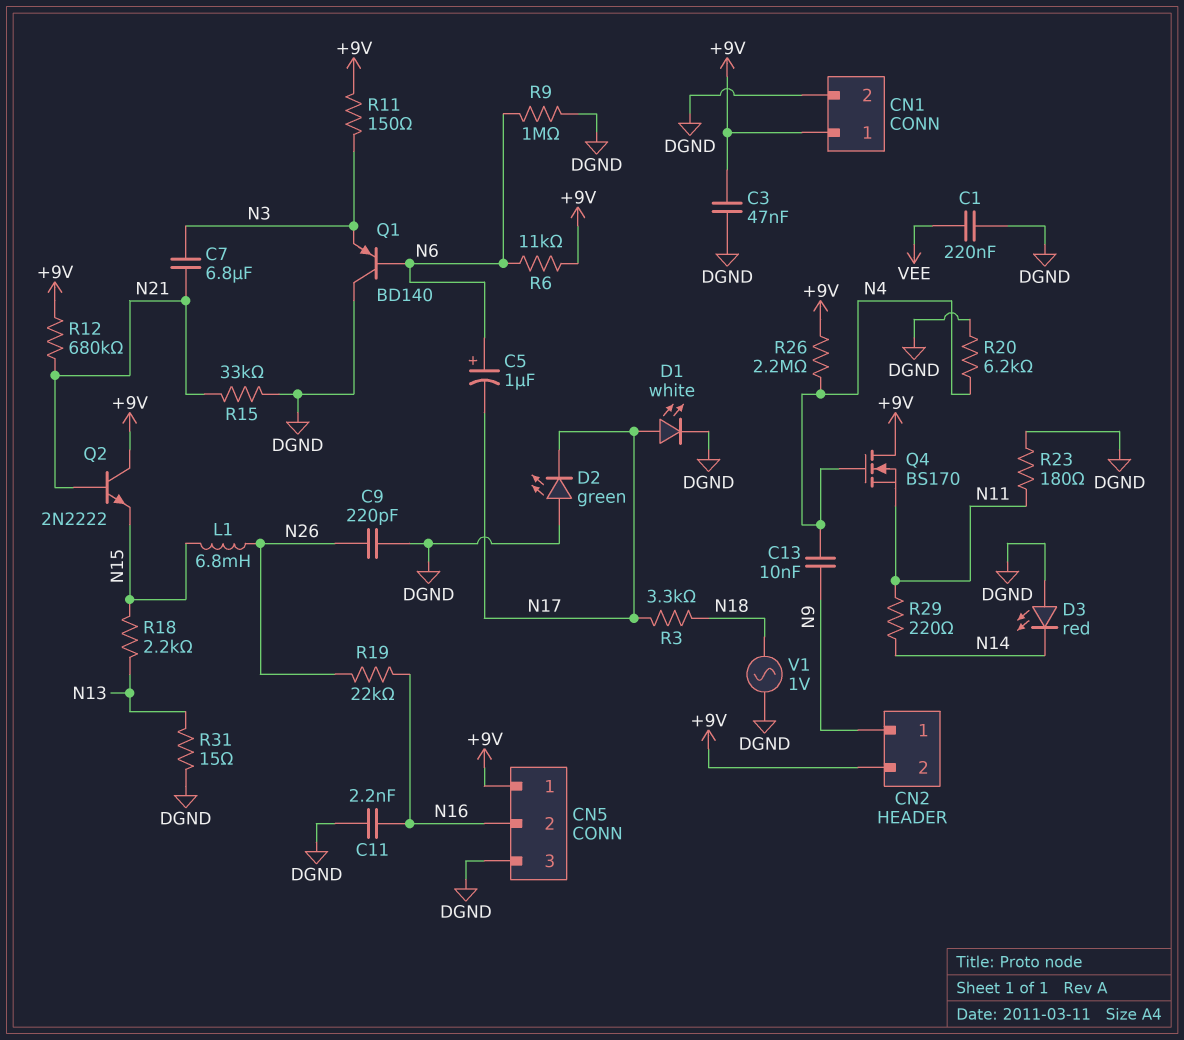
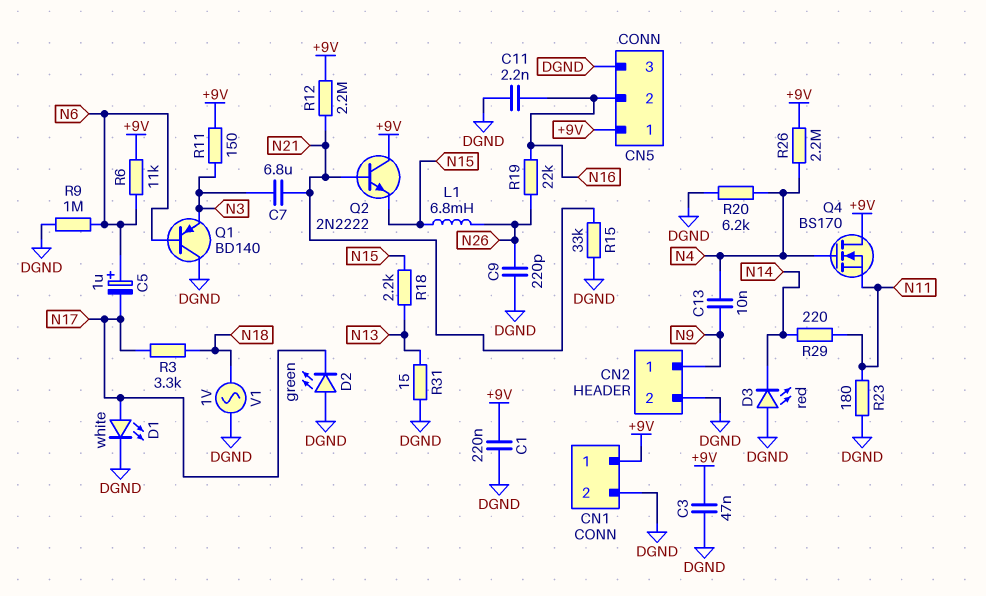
C1: 220nF (DGND, VEE) -> 220nF (+9V, DGND)
CN2 pin 2: +9V -> DGND
R12: 680k (+9V, N21) -> 2.2M (+9V, N21)

